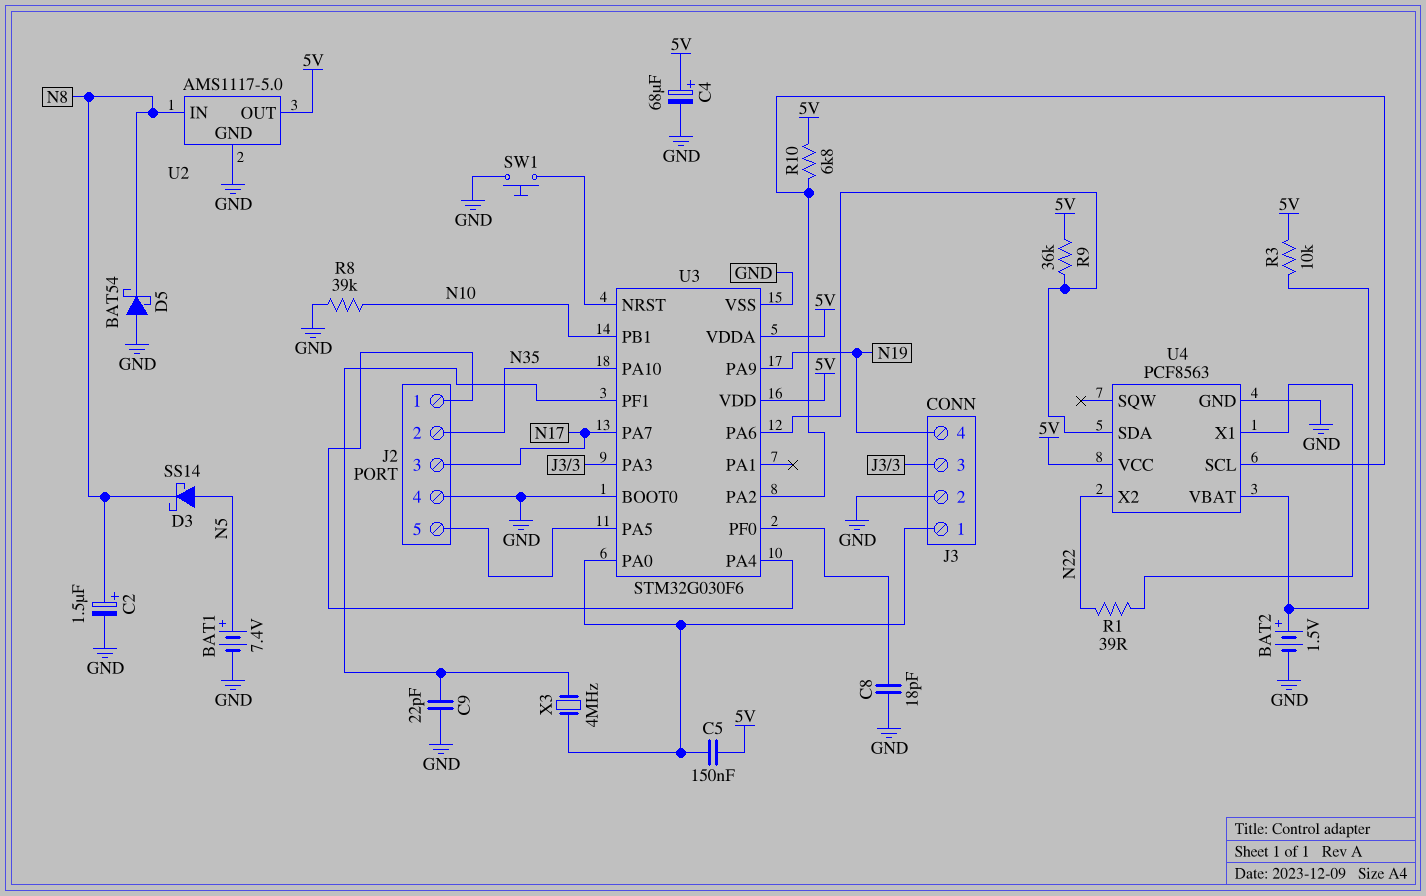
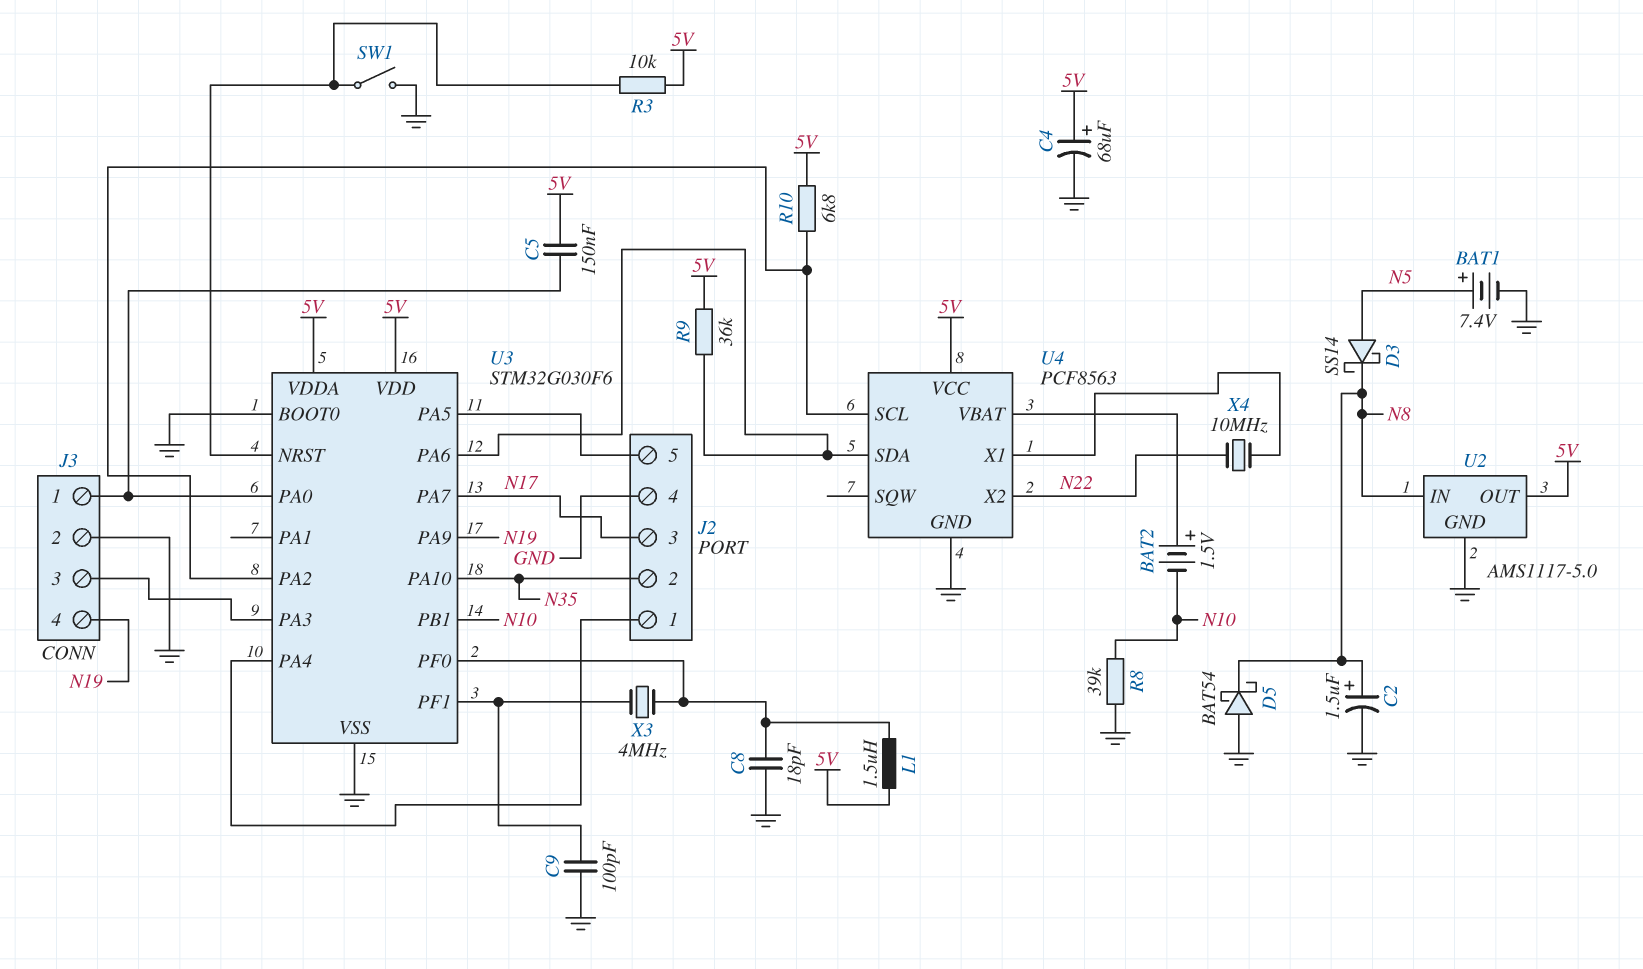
BAT2: 1.5V (plus U4/VBAT, minus GND) -> 1.5V (plus U4/VBAT, minus N10)
C9: 22pF (GND, U3/PF1) -> 100pF (GND, U3/PF1)
L1: none -> 1.5uH (5V, U3/PF0)
R1: 39 (N22, U4/X1) -> none
R3: 10k (5V, U4/VBAT) -> 10k (5V, U3/NRST)
SW1: button (GND, U3/NRST) -> switch (GND, U3/NRST)
X3: 4MHz (J3/1, U3/PF1) -> 4MHz (U3/PF0, U3/PF1)
X4: none -> 10MHz (N22, U4/X1)

